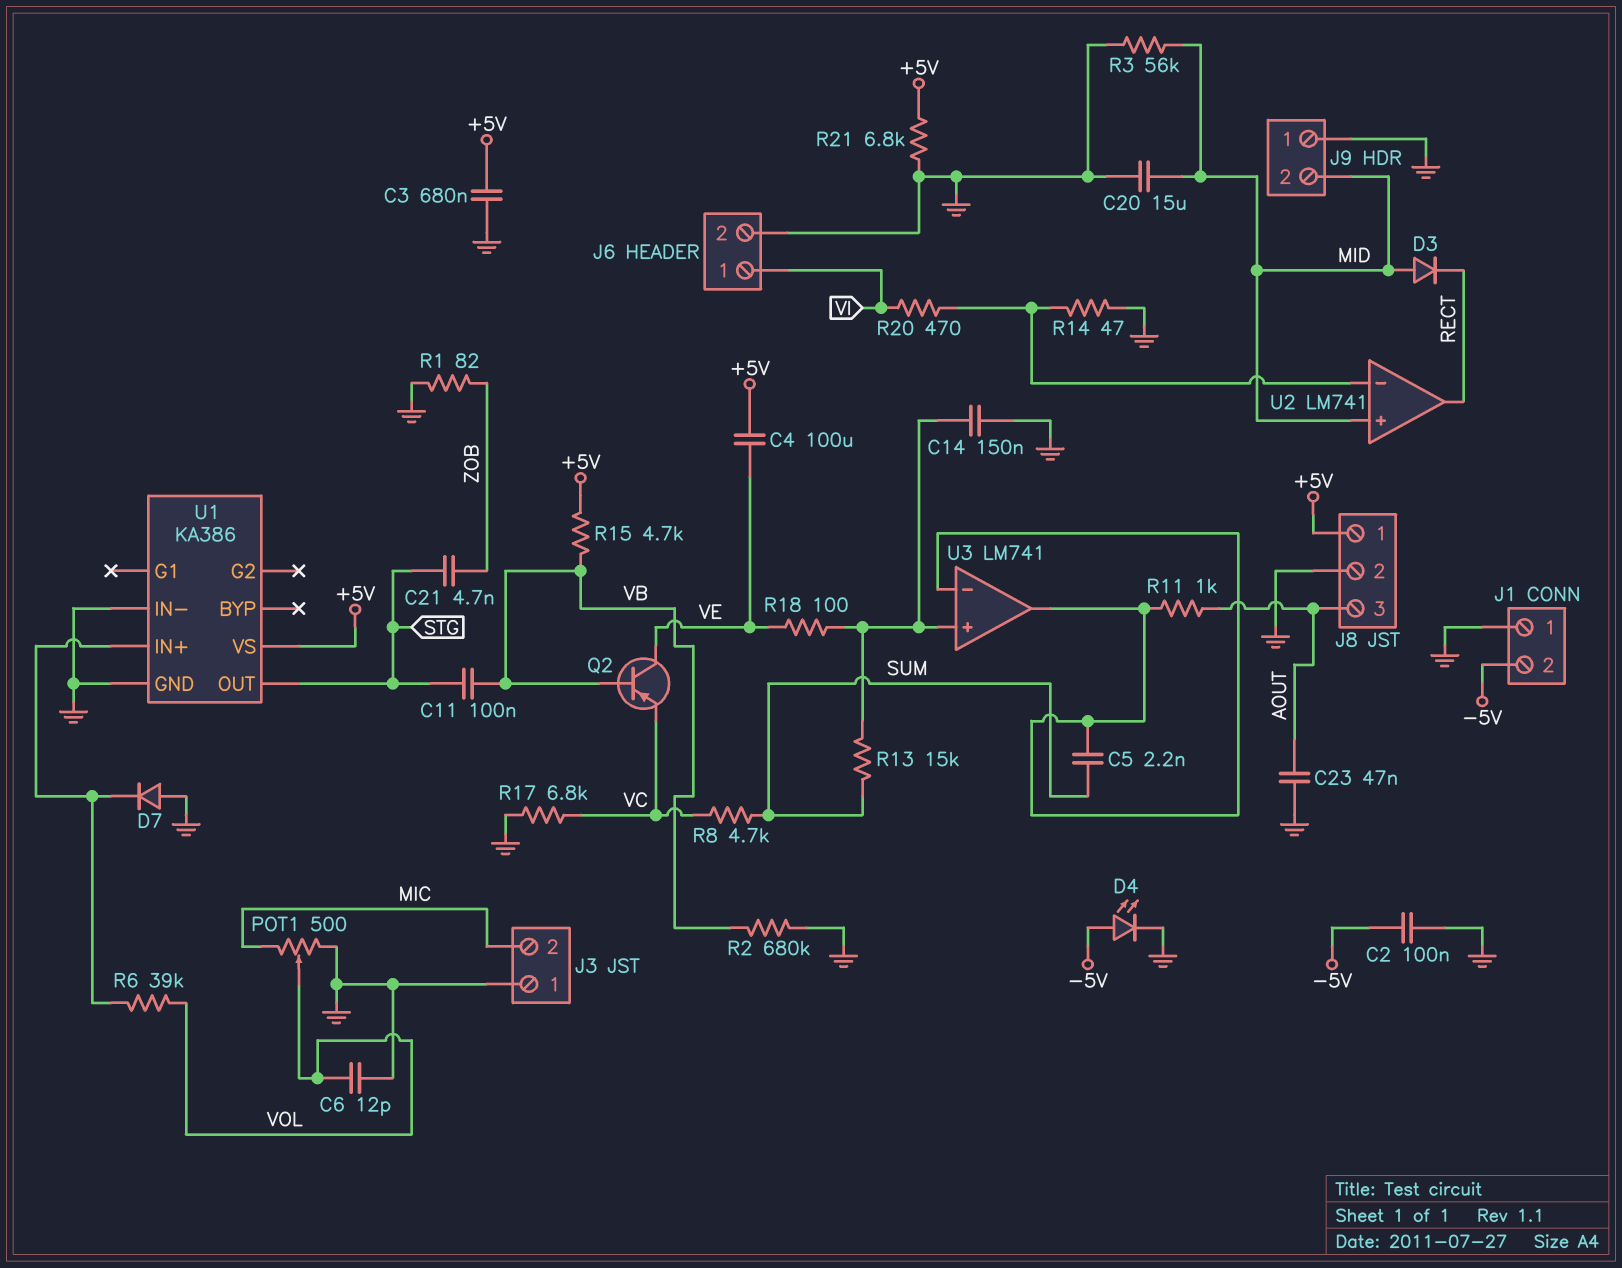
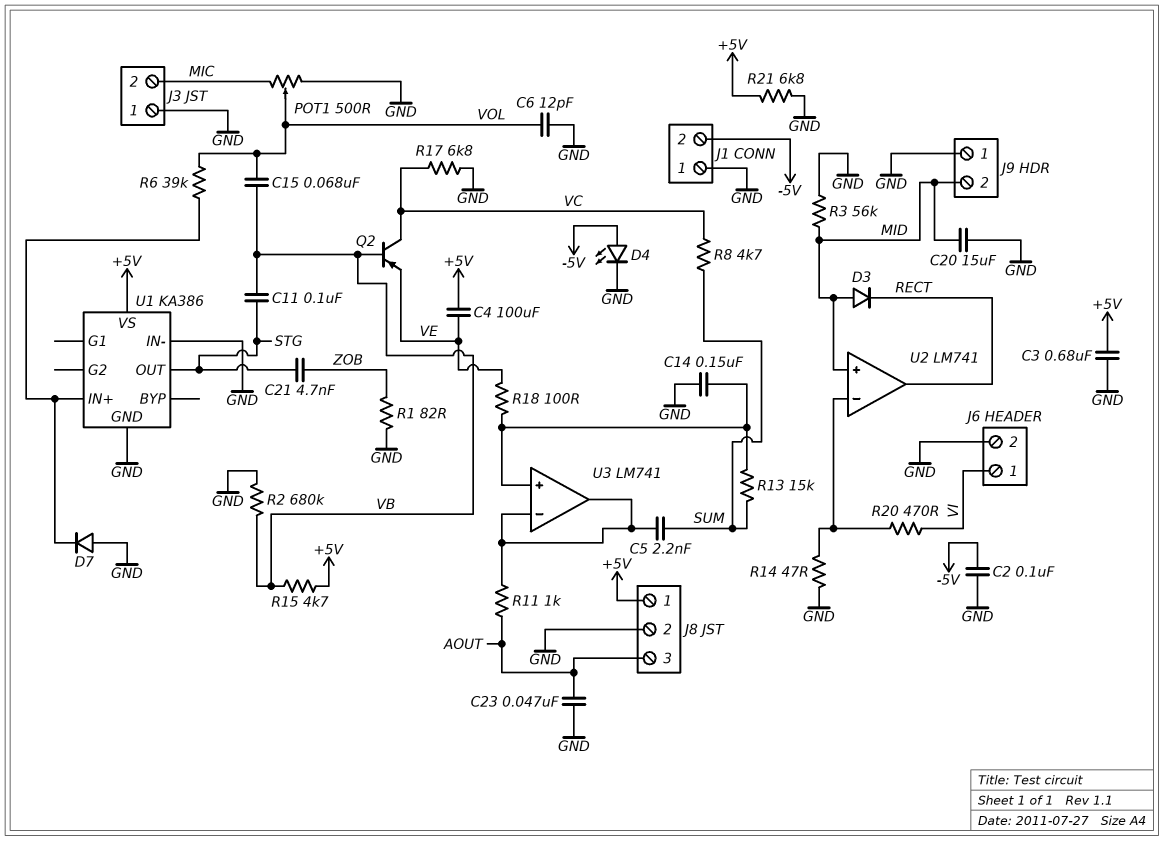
C15: none -> 68nF (VB, VOL)
Q2: PNP (B VB, C VE, E VC) -> PNP (B VB, C VC, E VE)

